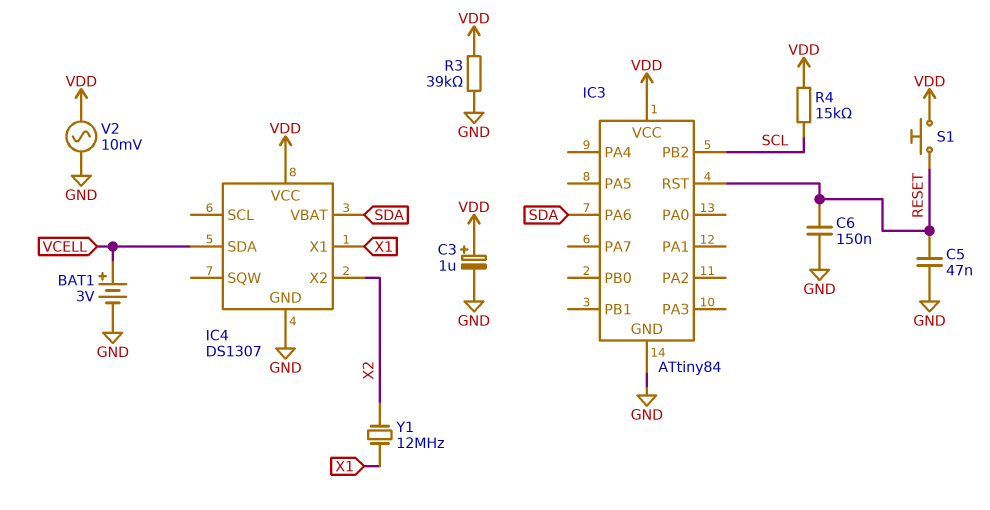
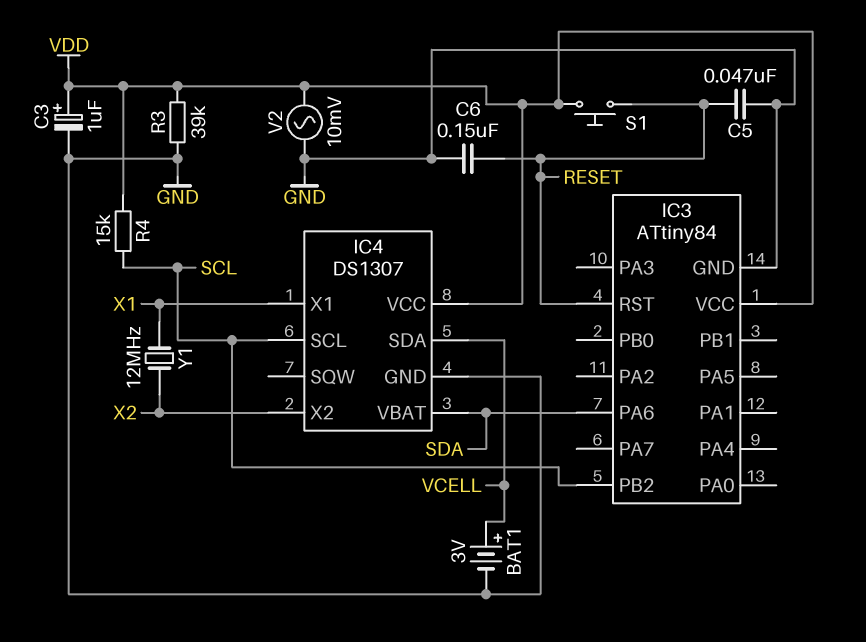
IC4 pin SCL: none -> SCL

